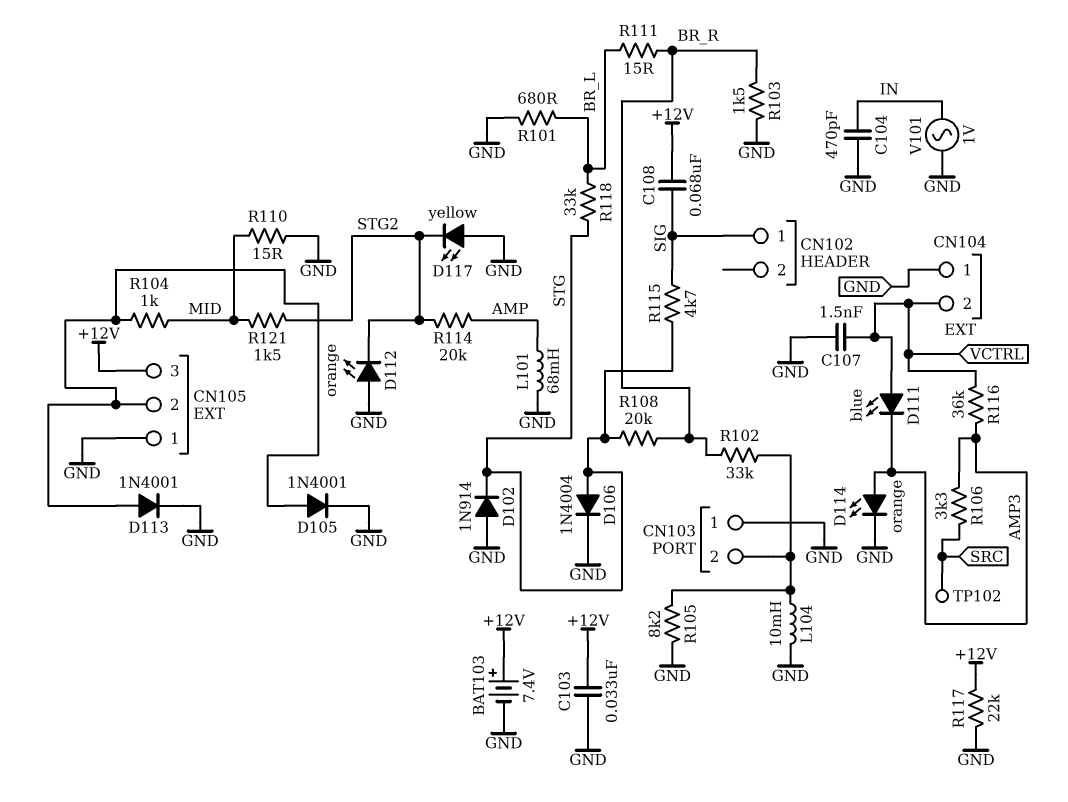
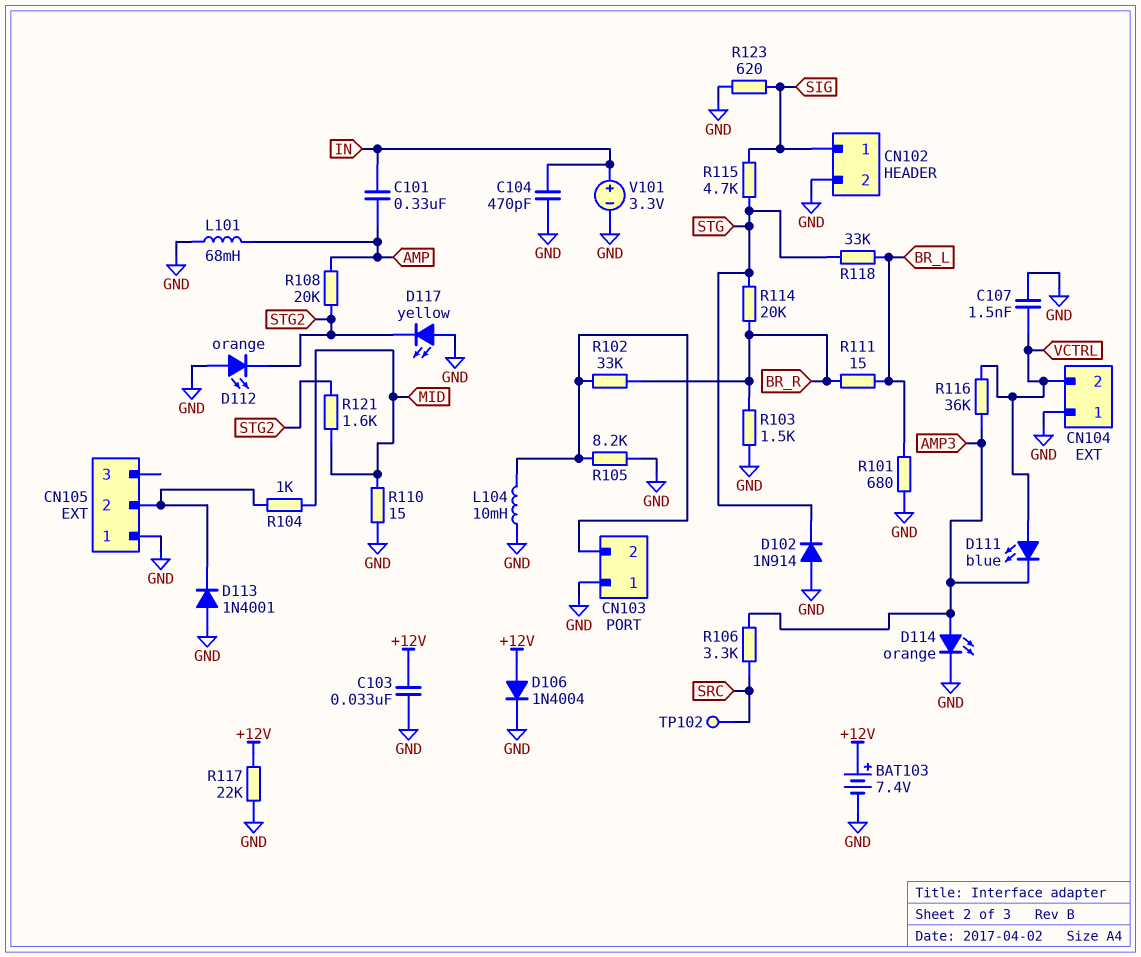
C101: none -> 330nF (AMP, IN)
C108: 68nF (+12V, SIG) -> none
CN102 pin 2: none -> GND
CN105 pin 3: +12V -> none
D105: diode 1N4001 (A CN105/2, K GND) -> none
D106: diode 1N4004 (A STG, K GND) -> diode 1N4004 (A +12V, K GND)
D113: diode 1N4001 (A CN105/2, K GND) -> diode 1N4001 (A GND, K CN105/2)
R108: 20k (BR_R, STG) -> 20k (AMP, STG2)
R114: 20k (AMP, STG2) -> 20k (BR_R, STG)
R121: 1.5k (MID, STG2) -> 1.6k (MID, STG2)
R123: none -> 620 (GND, SIG)
V101: AC 1V (GND, IN) -> 3.3V (plus IN, minus GND)

